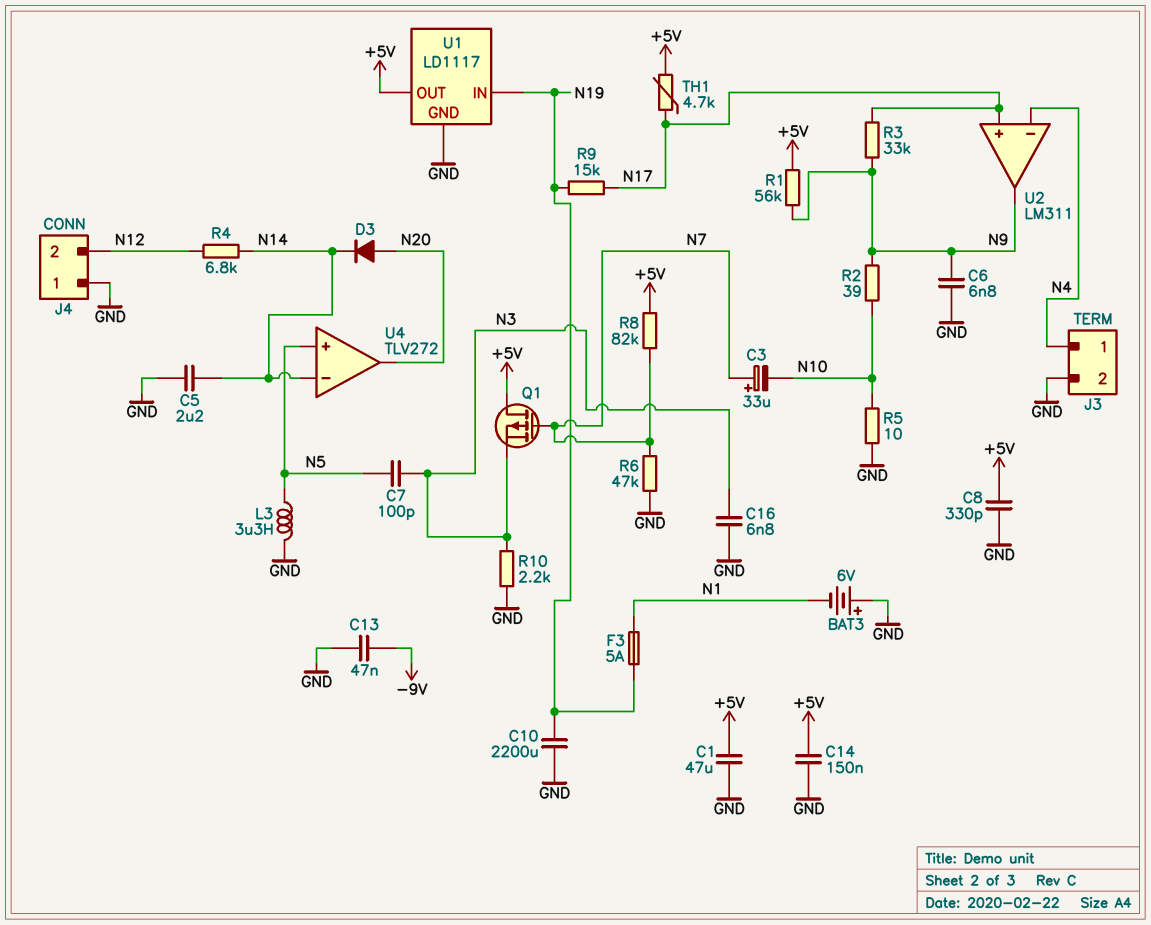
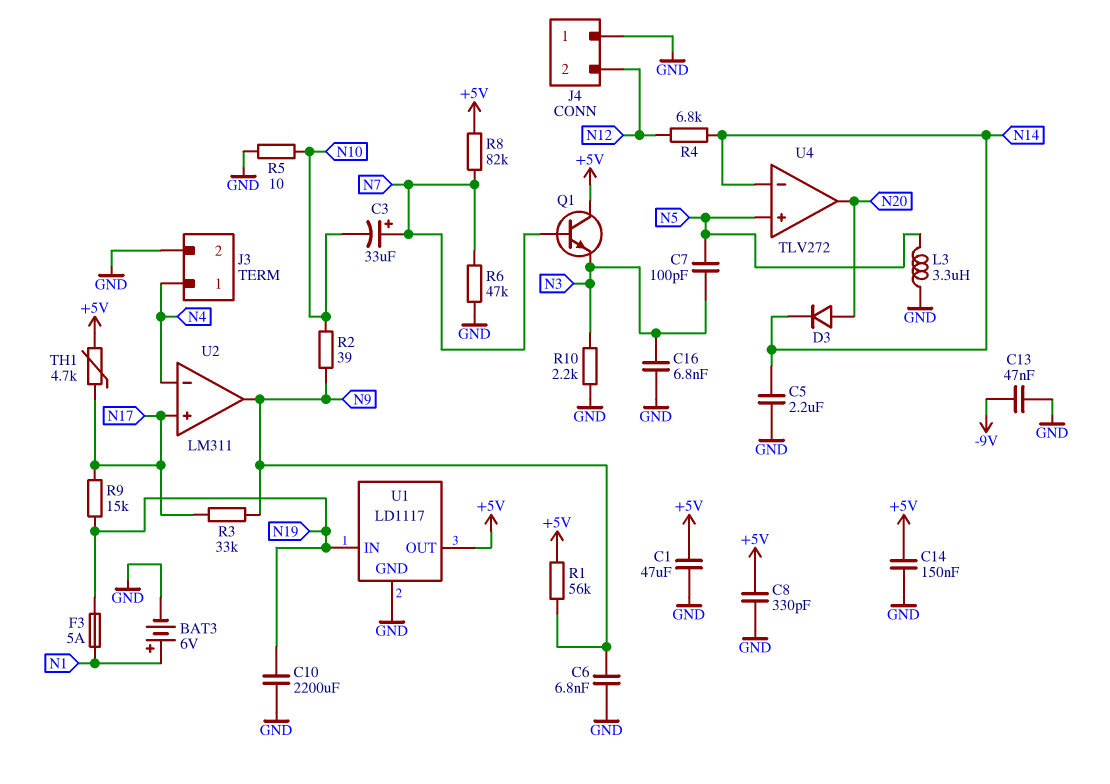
BAT3: 6V (plus GND, minus N1) -> 6V (plus N1, minus GND)
Q1: PMOS (G N7, D +5V, S N3) -> NPN (B N7, C +5V, E N3)

